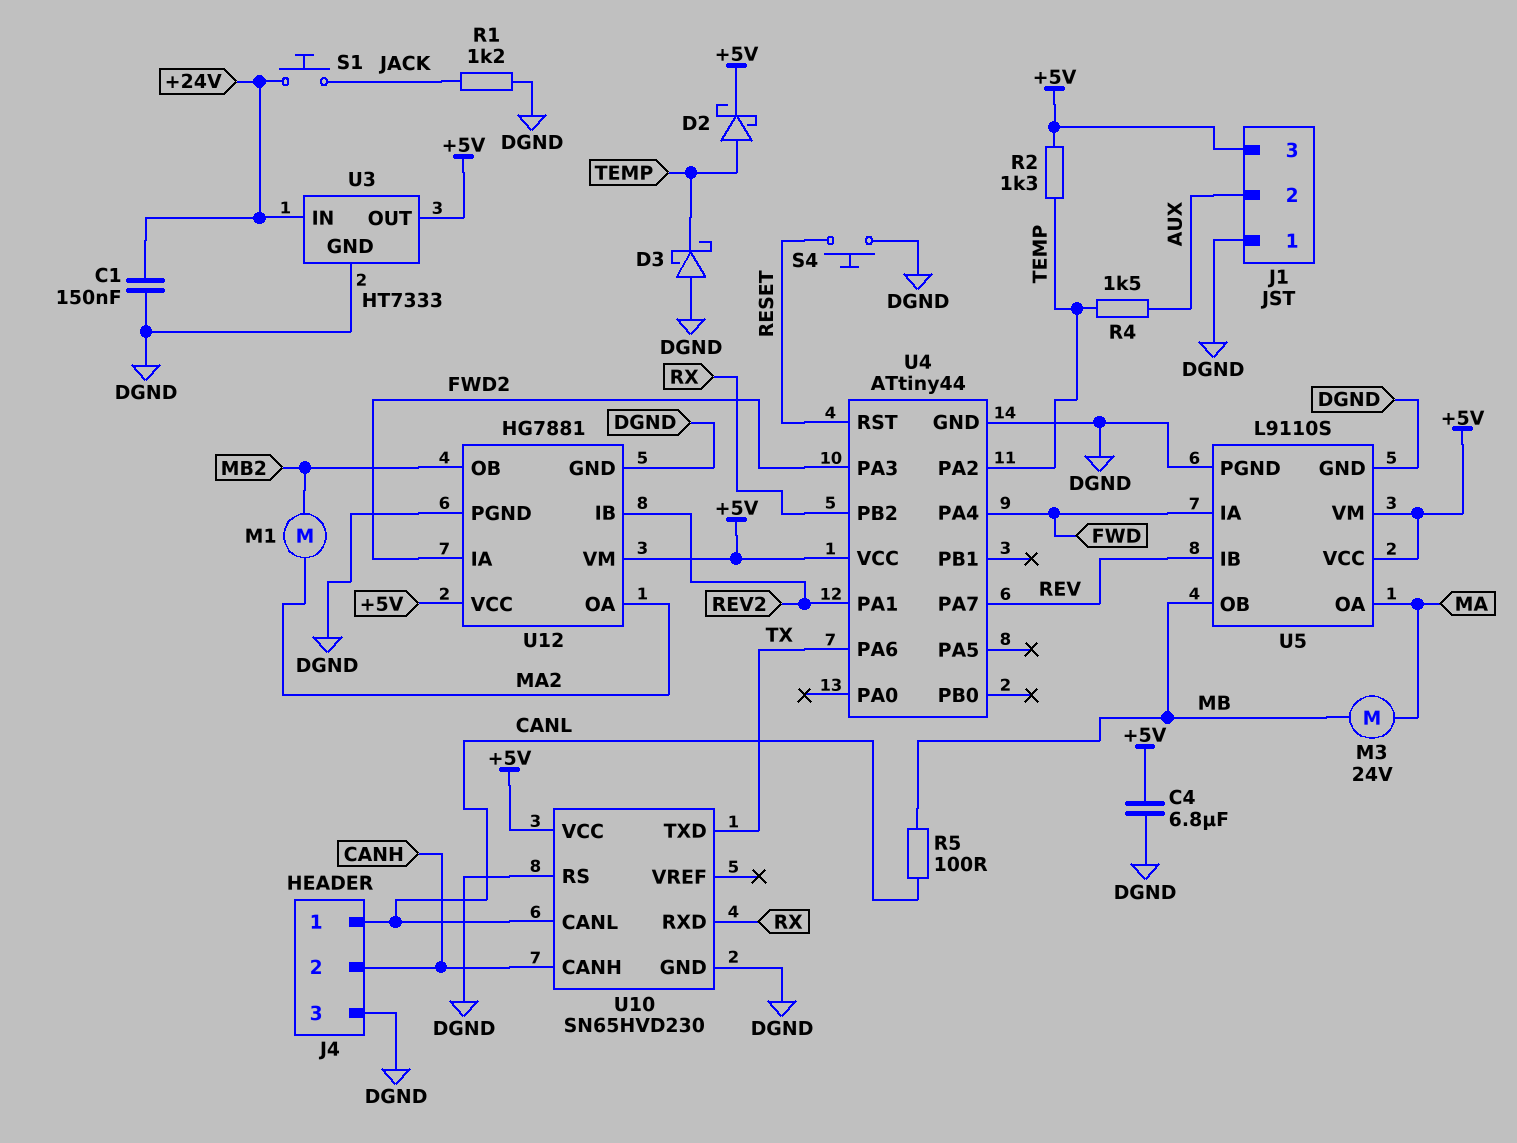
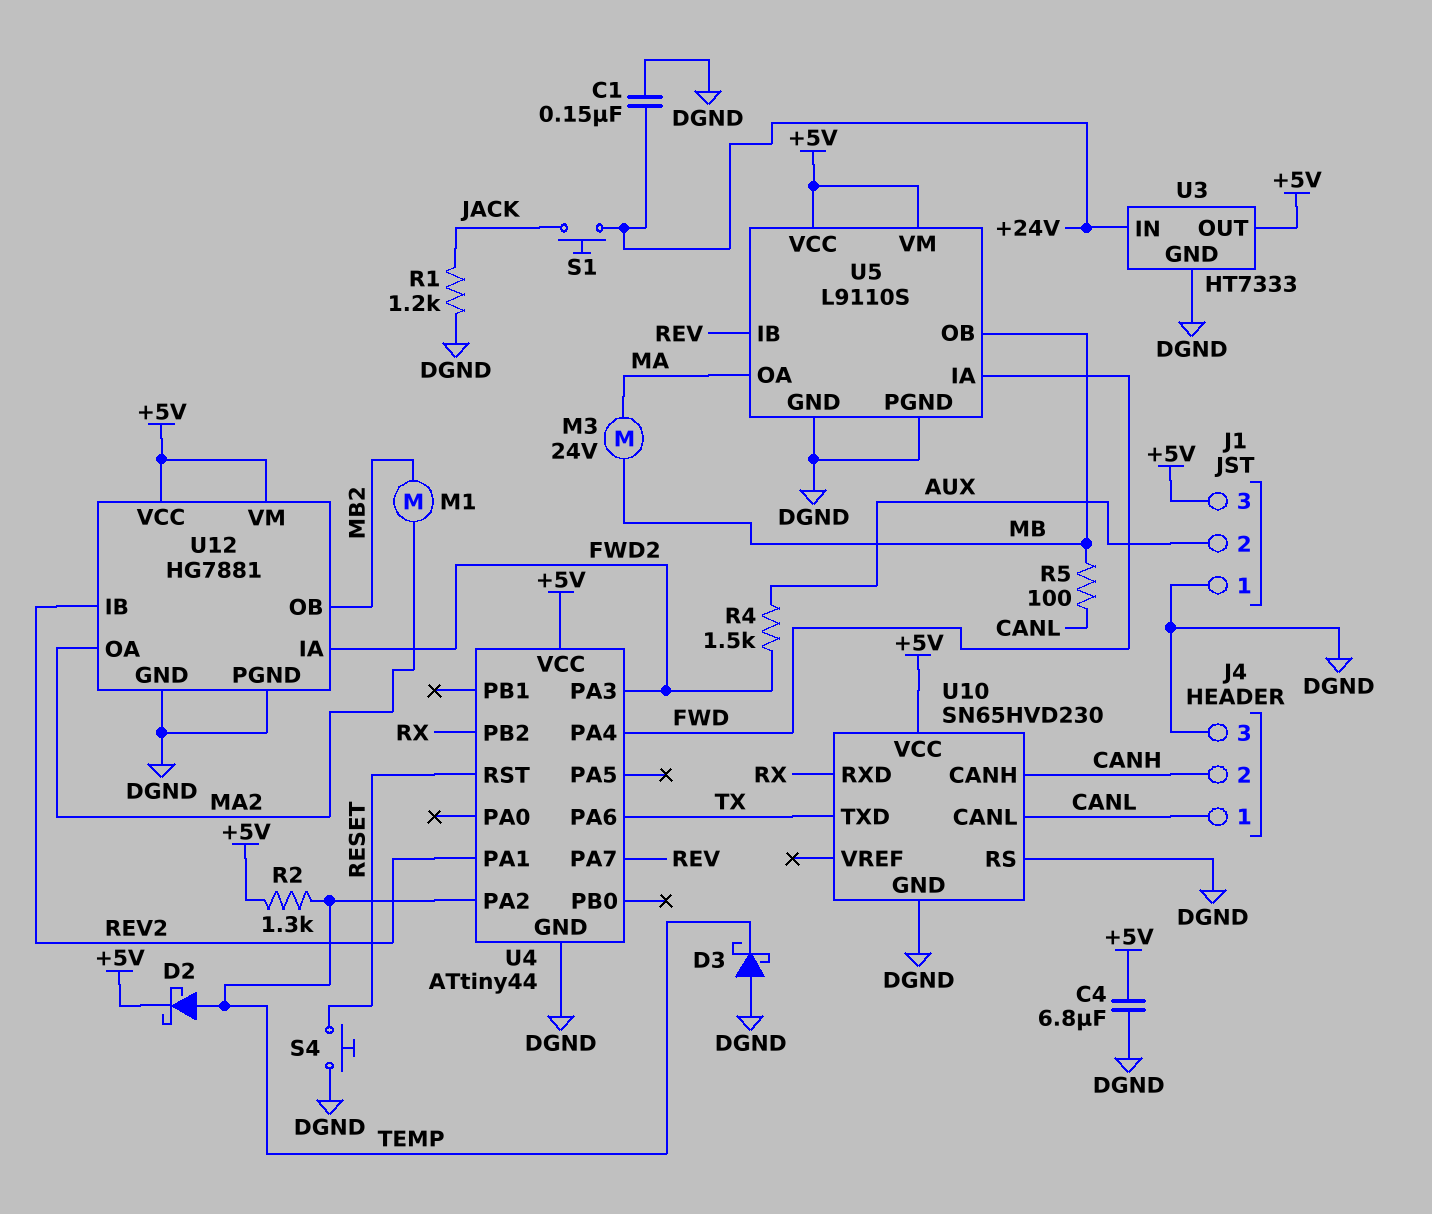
R4: 1.5k (AUX, TEMP) -> 1.5k (AUX, FWD2)

